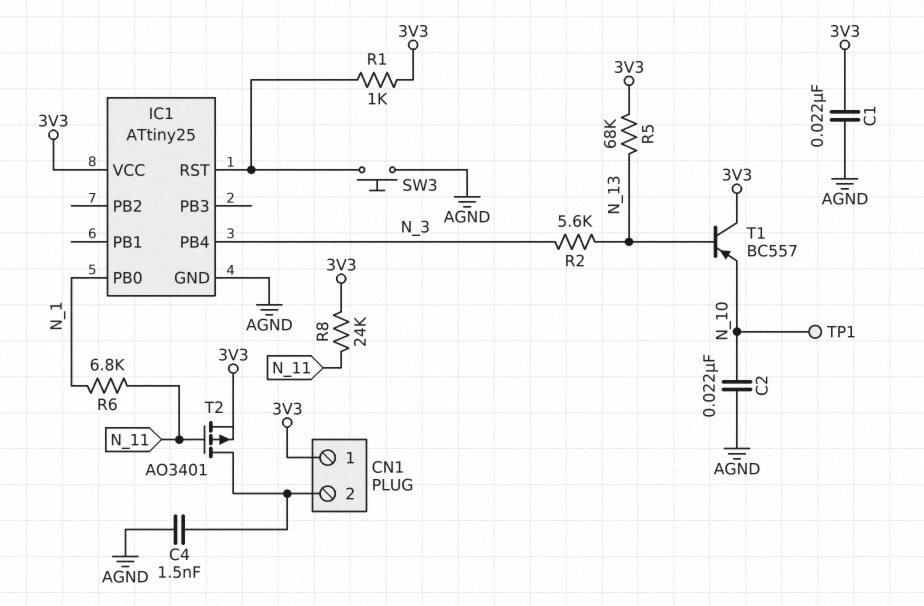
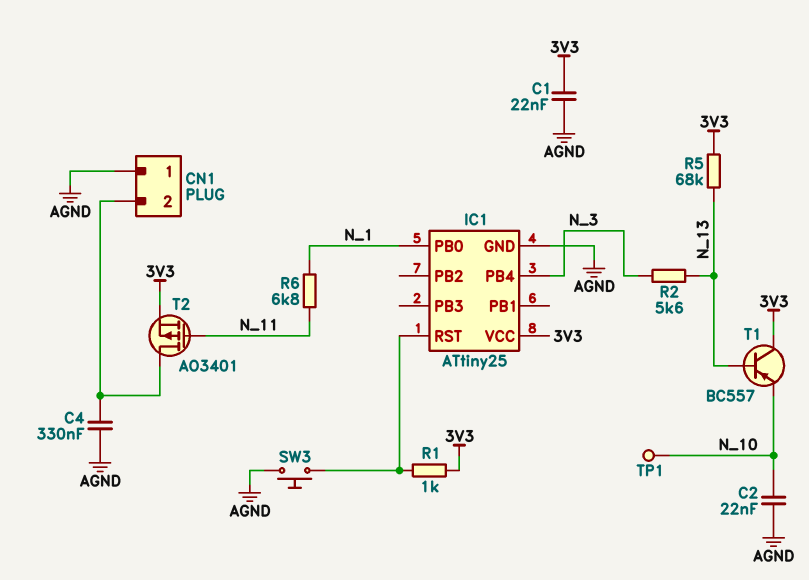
C4: 1.5nF (AGND, CN1/2) -> 330nF (AGND, CN1/2)
CN1 pin 1: 3V3 -> AGND
R8: 24k (3V3, N_11) -> none

